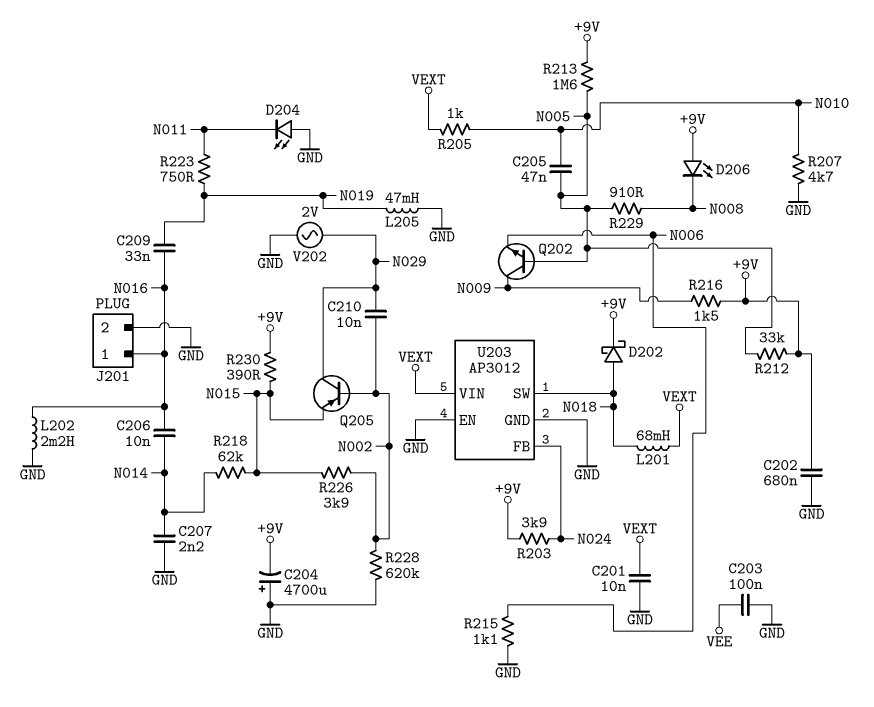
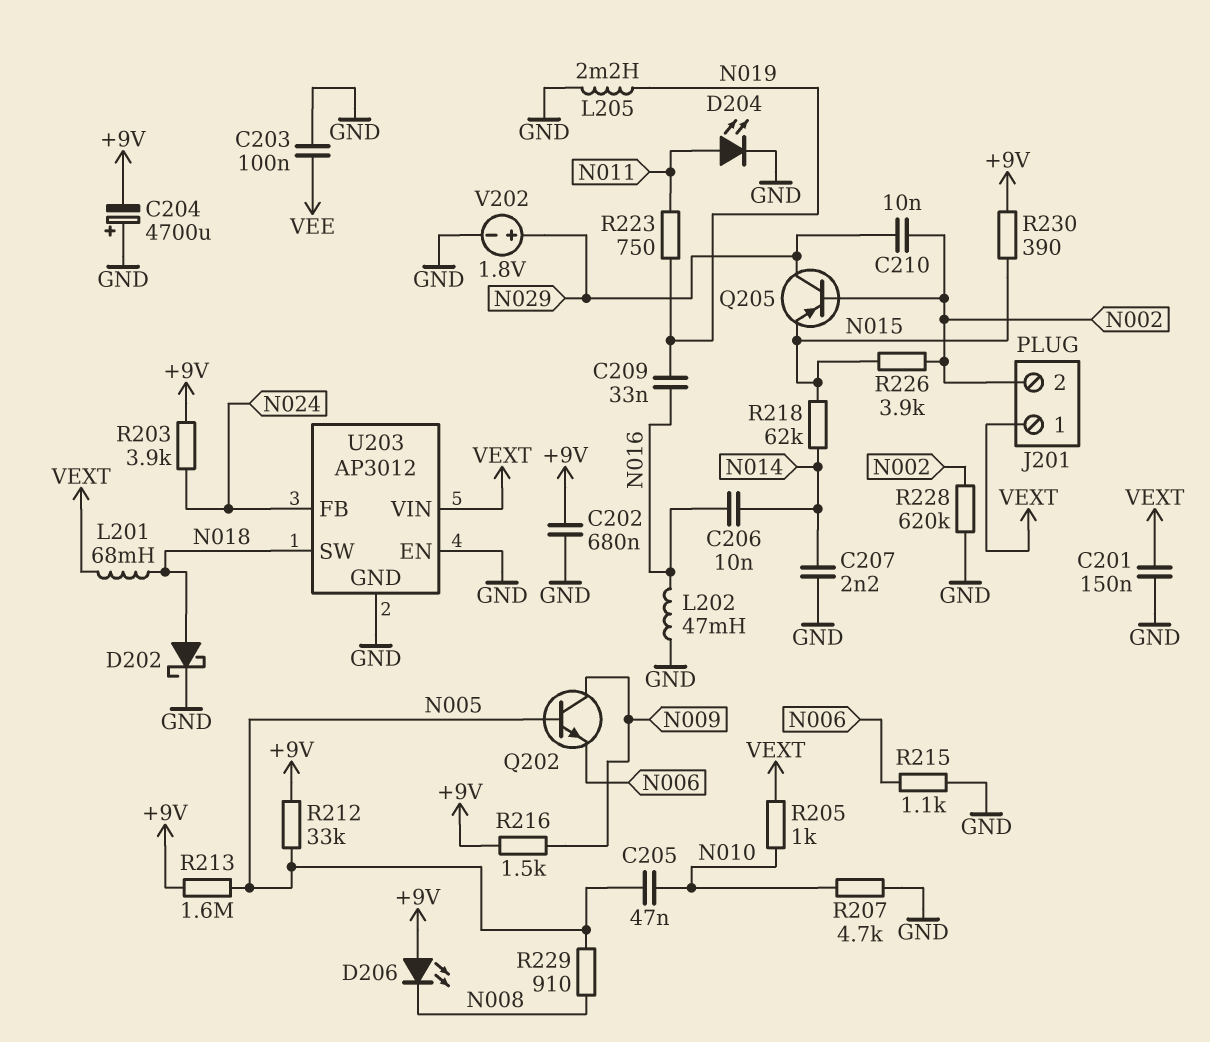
C201: 10nF (GND, VEXT) -> 150nF (GND, VEXT)
D202: schottky (A N018, K +9V) -> schottky (A N018, K GND)
D204: LED (A GND, K N011) -> LED (A N011, K GND)
J201 pin 1: N016 -> VEXT
J201 pin 2: GND -> N002
L202: 2.2mH (GND, N016) -> 47mH (GND, N016)
L205: 47mH (GND, N019) -> 2.2mH (GND, N019)
V202: AC 2V (GND, N029) -> 1.8V (plus N029, minus GND)

